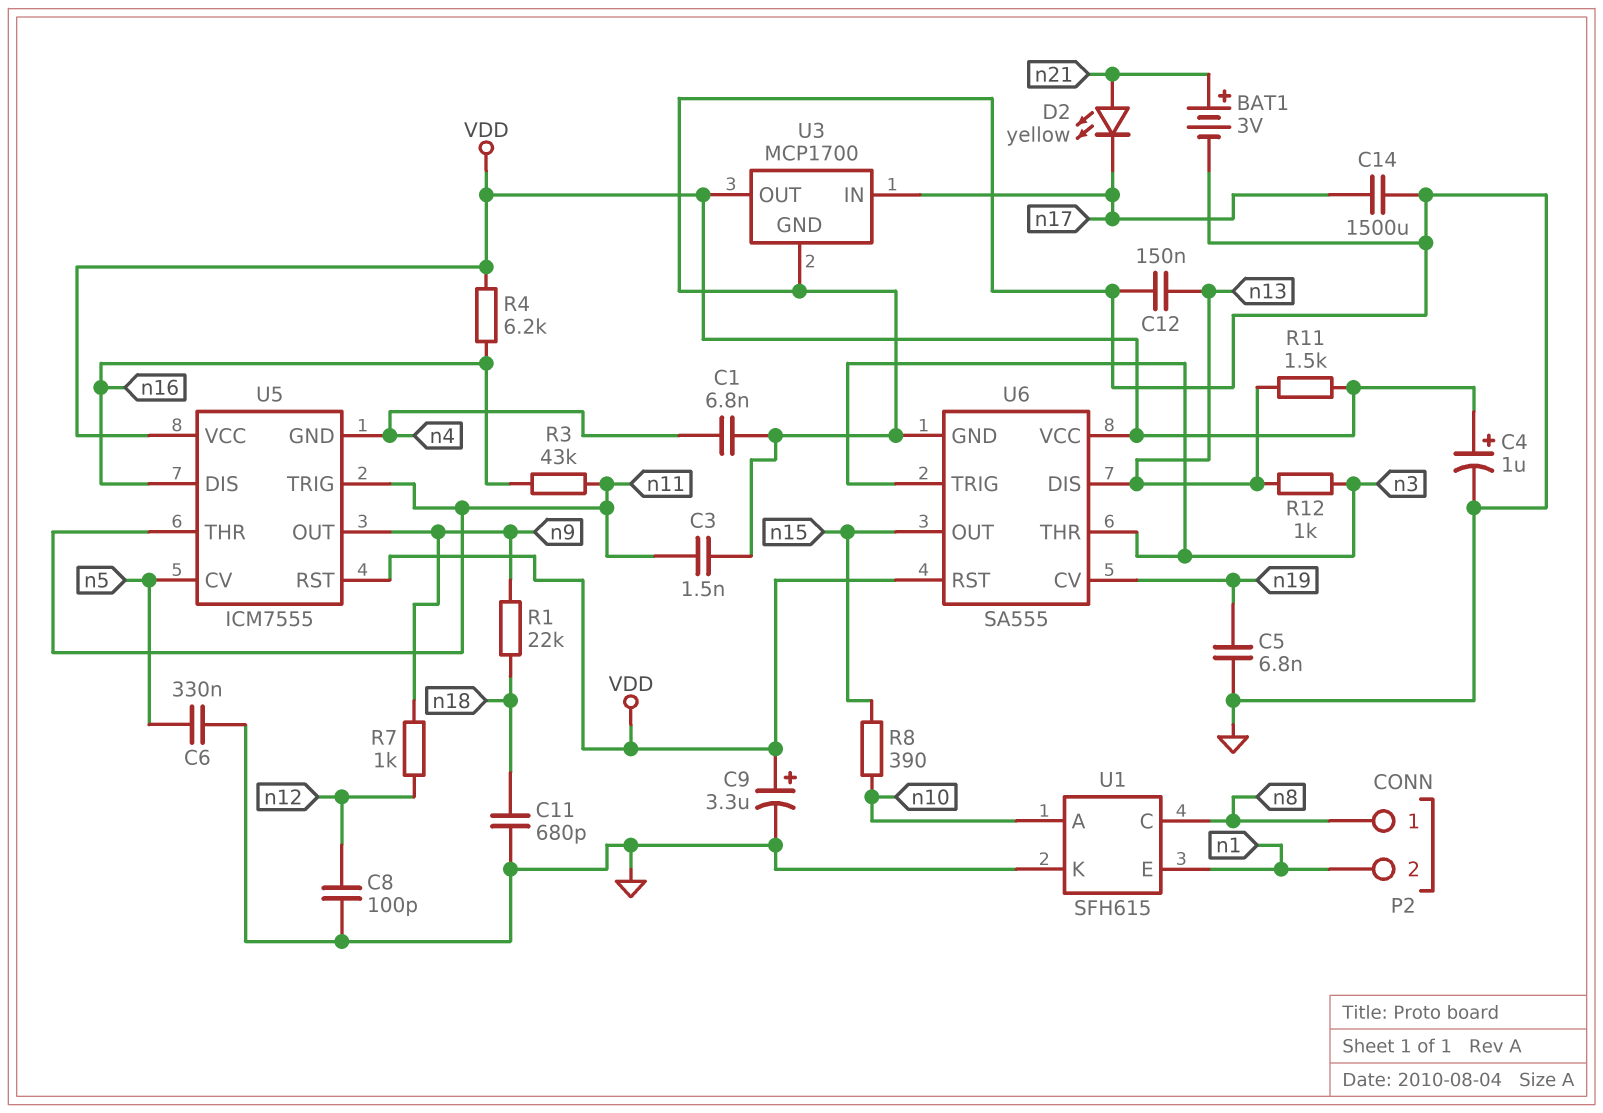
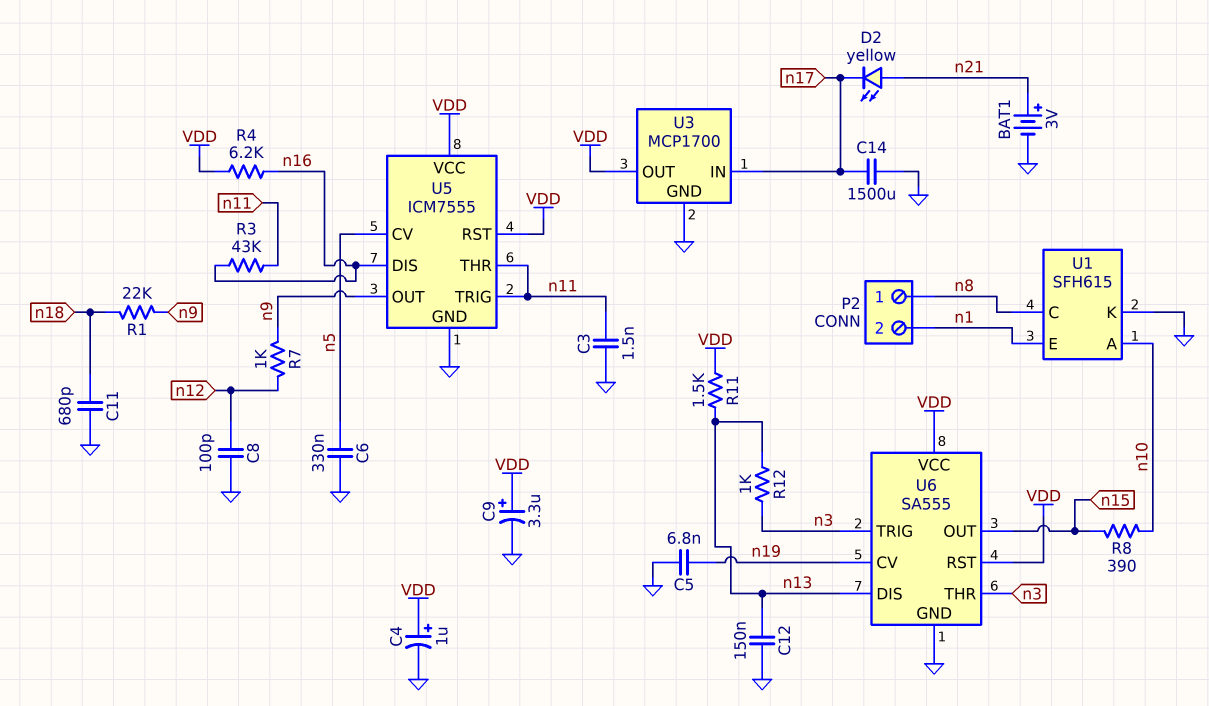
C1: 6.8nF (GND, n4) -> none
U5 pin GND: n4 -> GND

